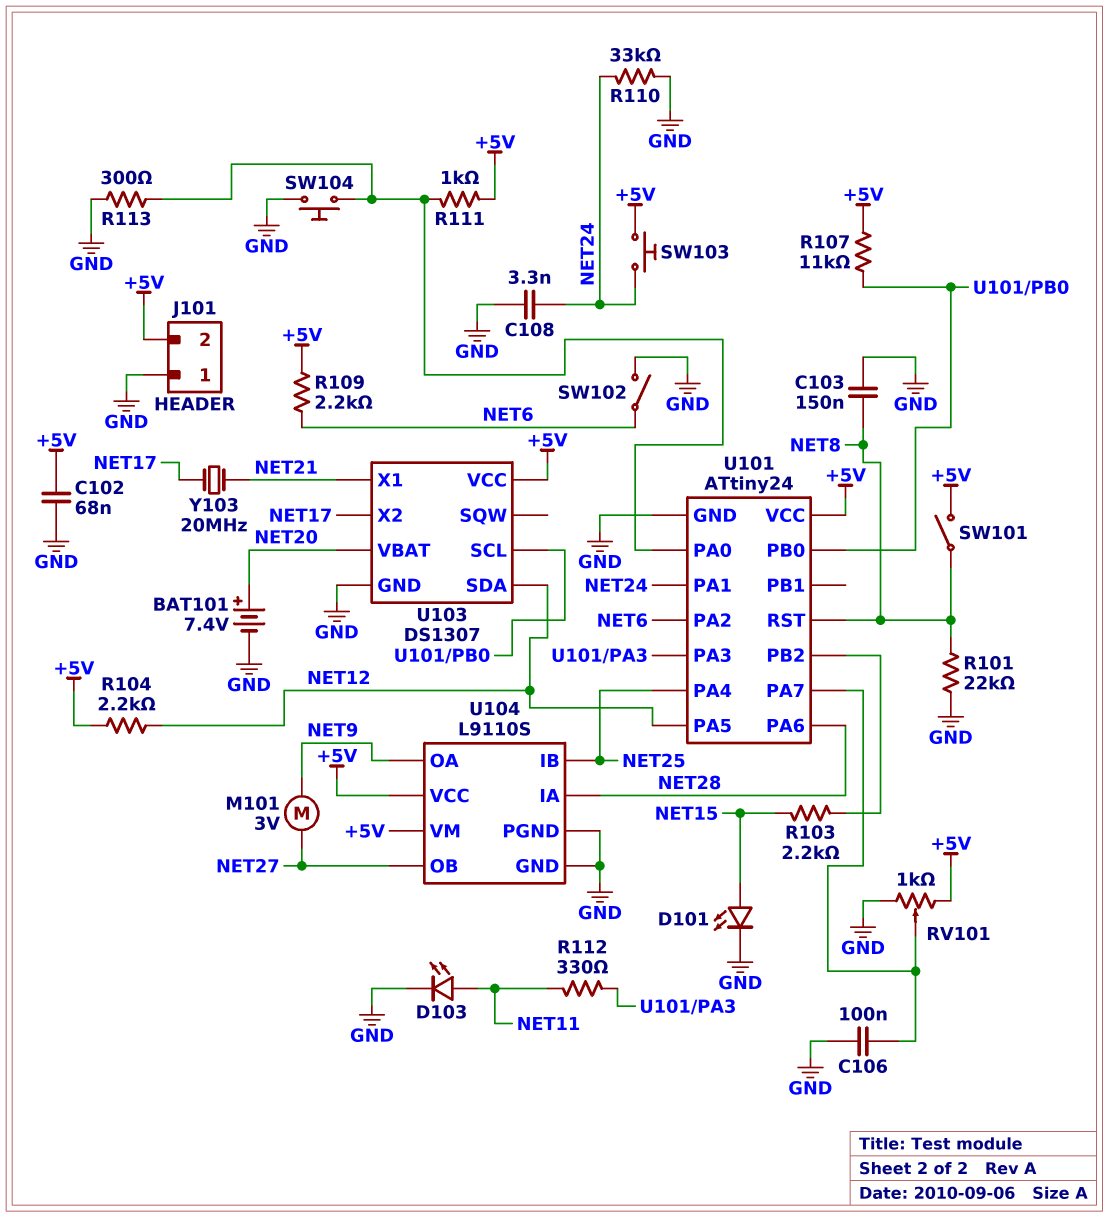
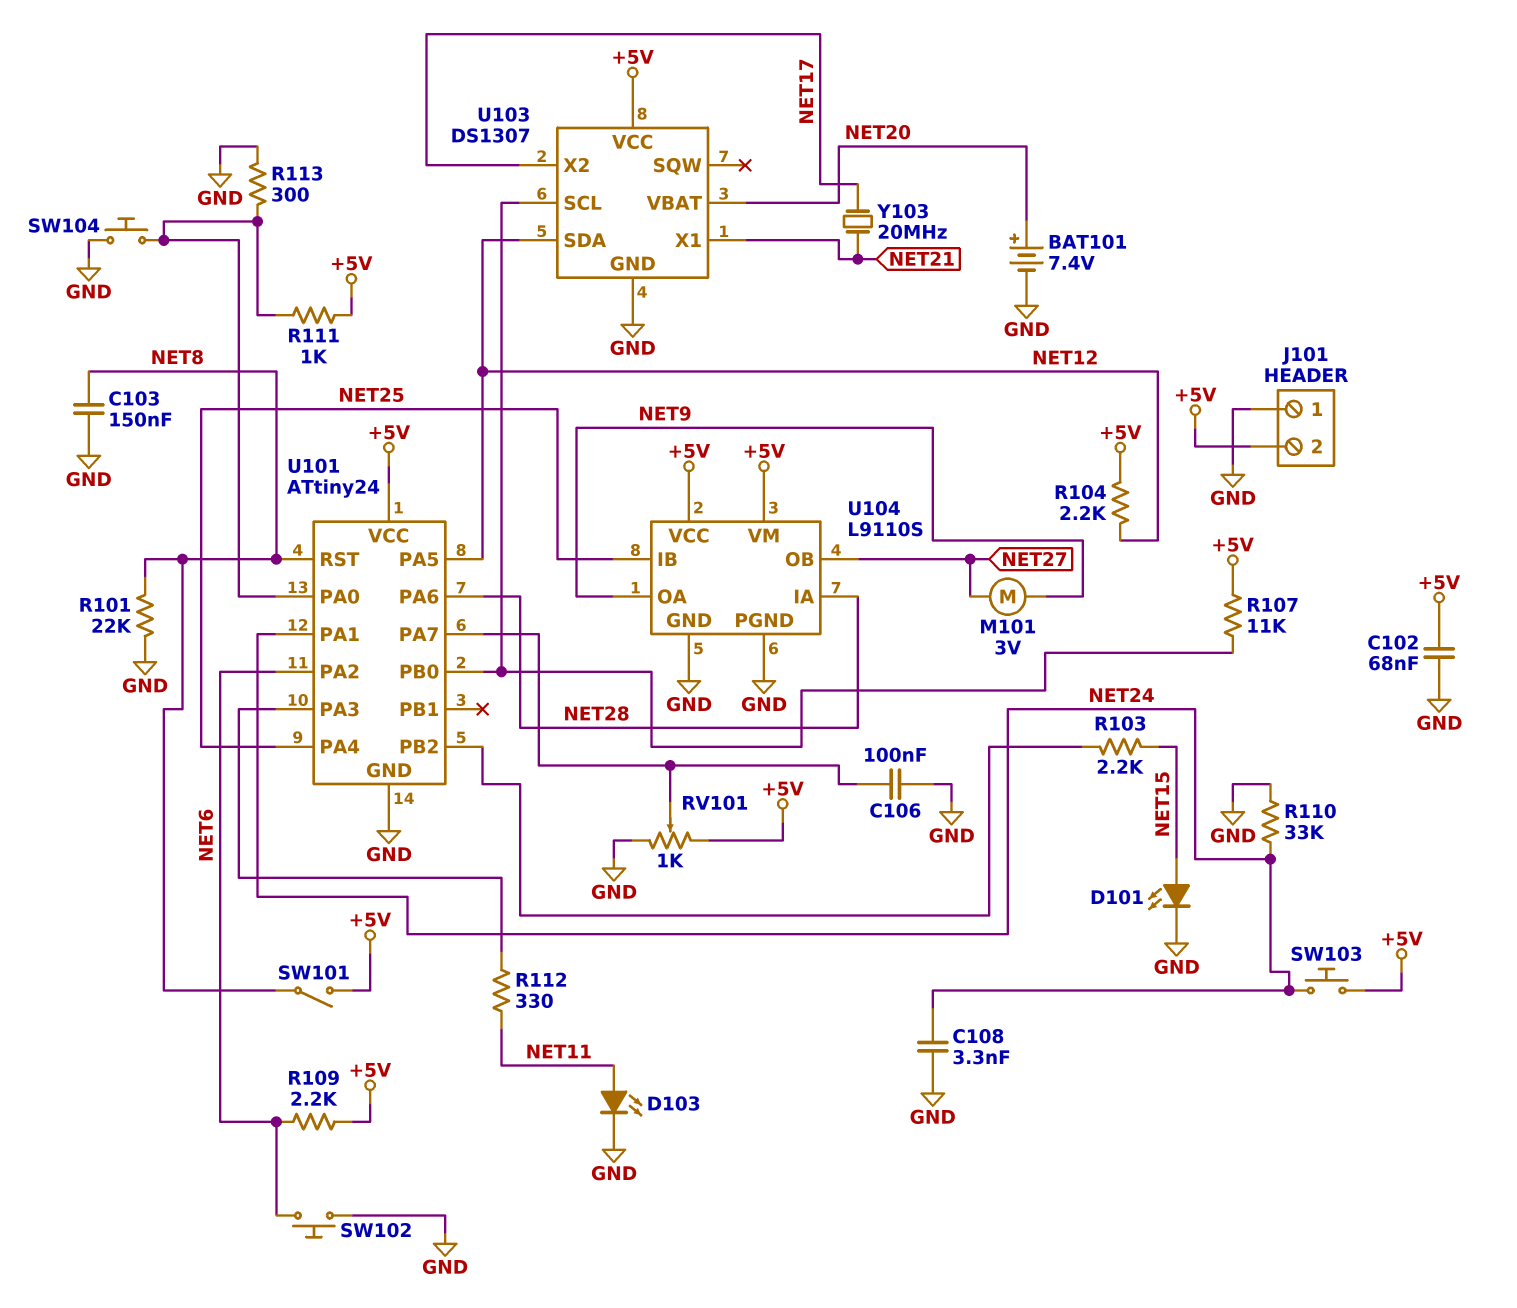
SW102: switch (GND, NET6) -> button (GND, NET6)

